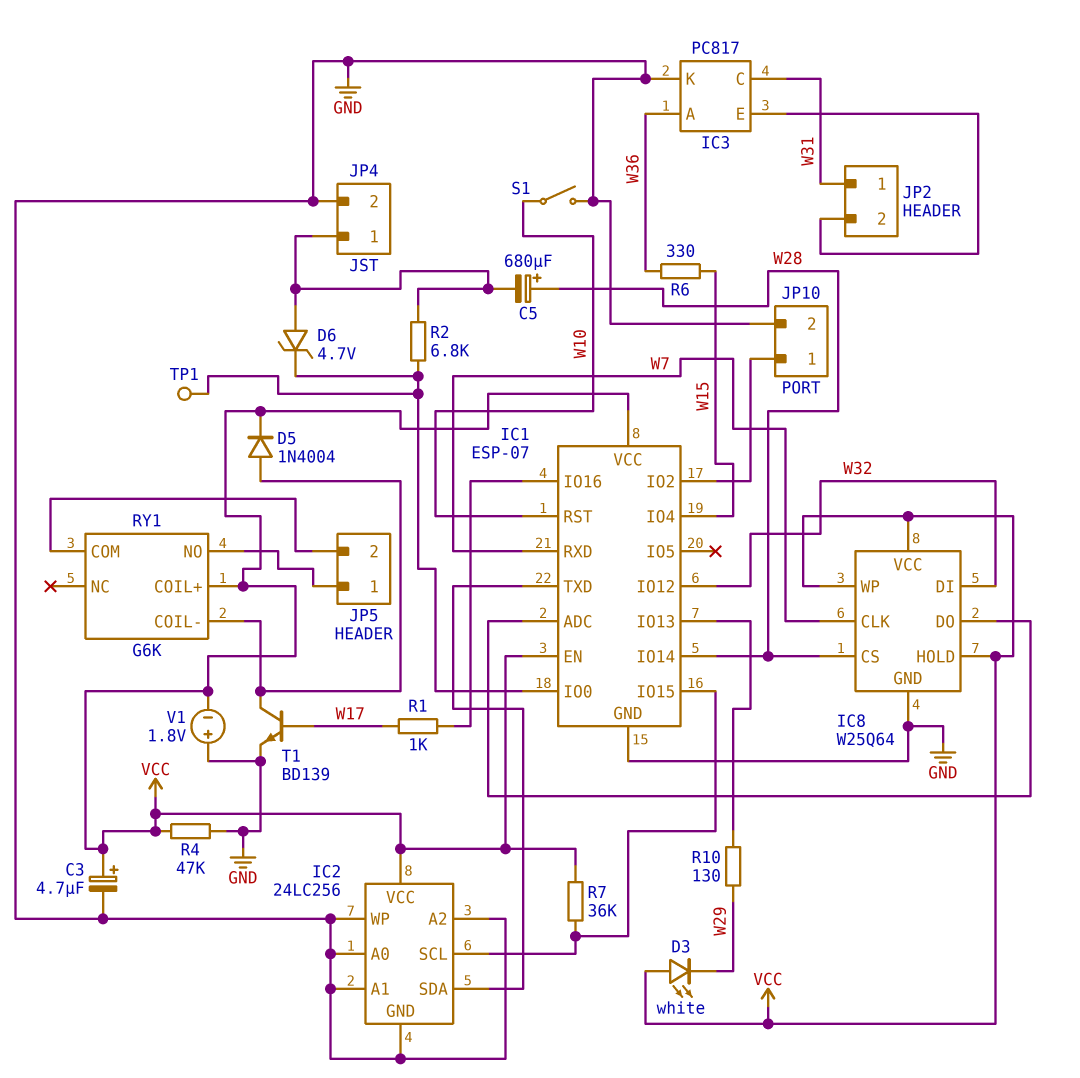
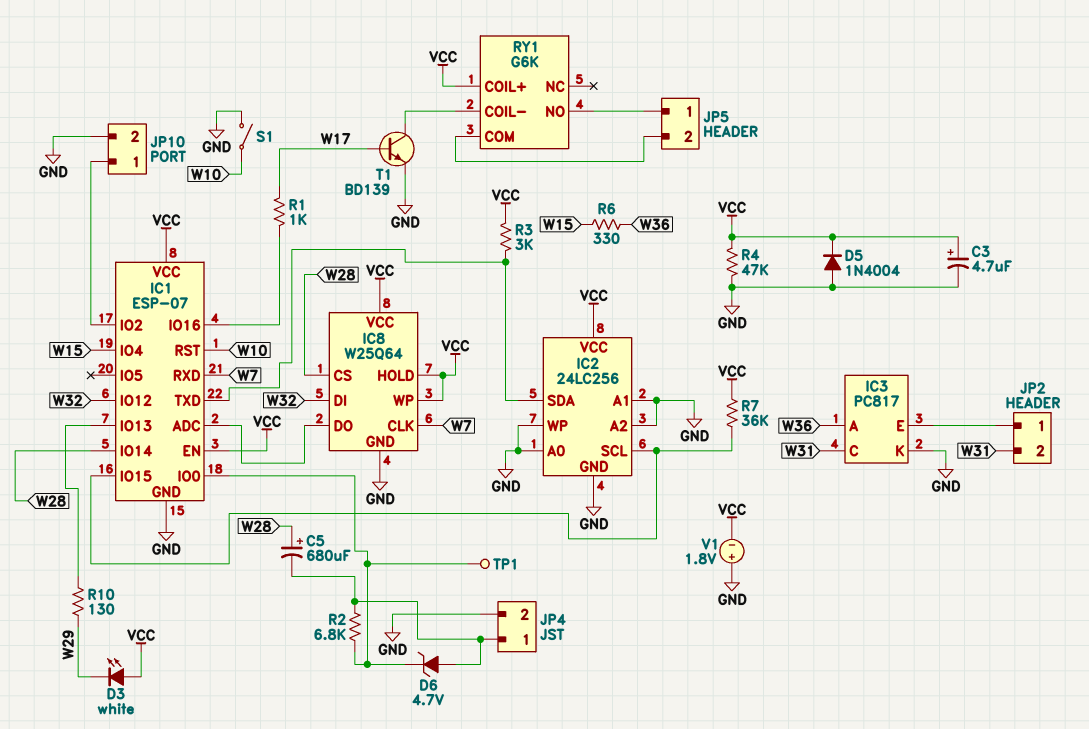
D5: diode 1N4004 (A RY1/COIL-, K VCC) -> diode 1N4004 (A GND, K VCC)
JP2 pin 1: W31 -> IC3/E
JP2 pin 2: IC3/E -> W31
R3: none -> 3k (IC1/TXD, VCC)

